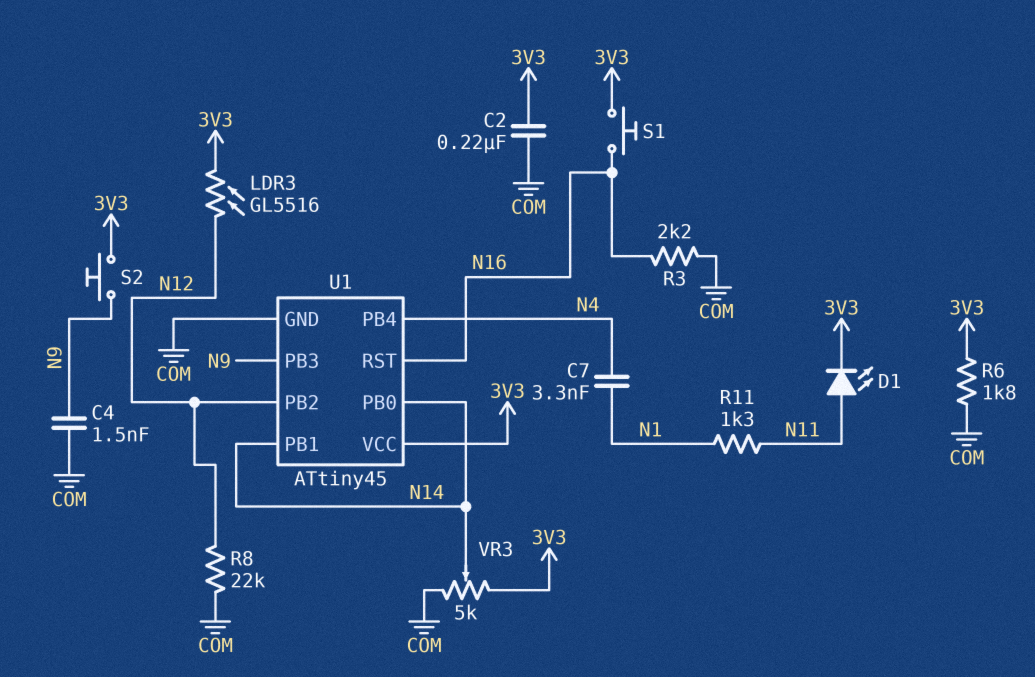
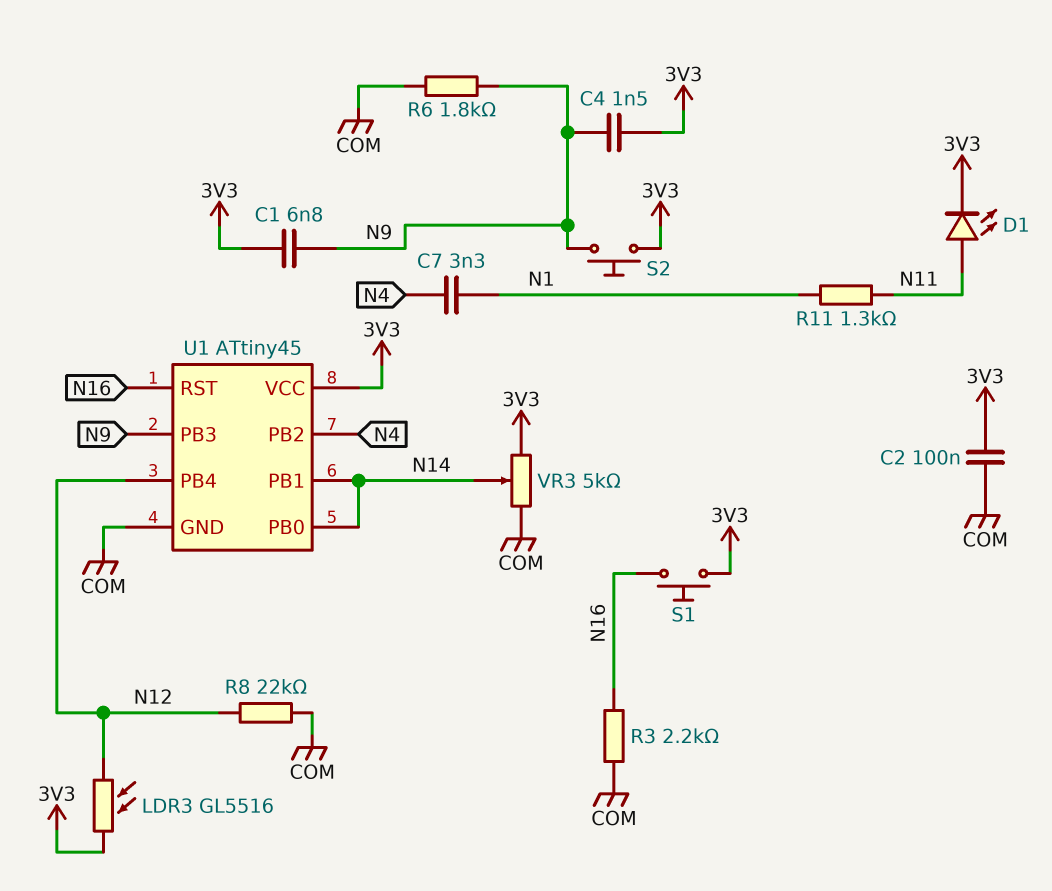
C1: none -> 6.8nF (3V3, N9)
C2: 220nF (3V3, COM) -> 100nF (3V3, COM)
C4: 1.5nF (COM, N9) -> 1.5nF (3V3, N9)
R6: 1.8k (3V3, COM) -> 1.8k (COM, N9)
U1 pin PB2: N12 -> N4
U1 pin PB4: N4 -> N12

